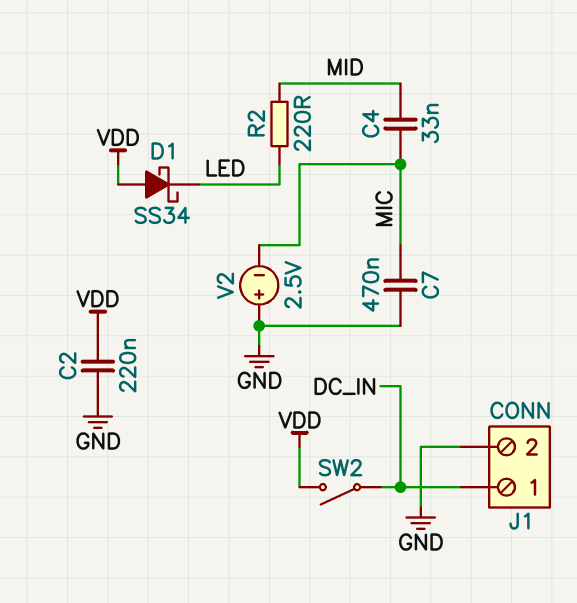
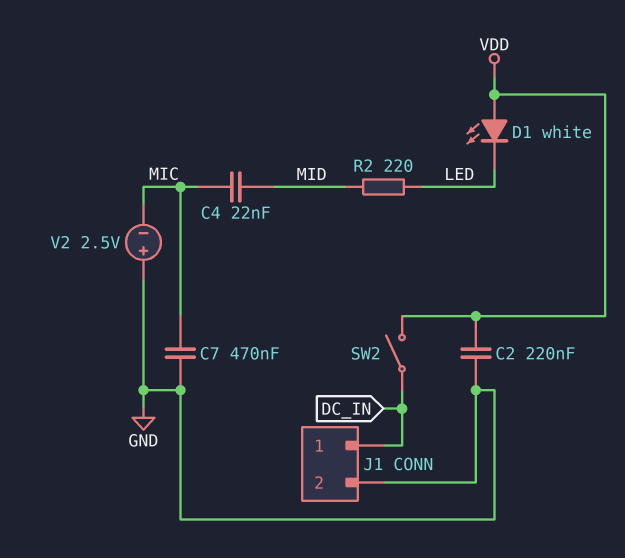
C4: 33nF (MIC, MID) -> 22nF (MIC, MID)
D1: schottky SS34 (A VDD, K LED) -> LED white (A VDD, K LED)

